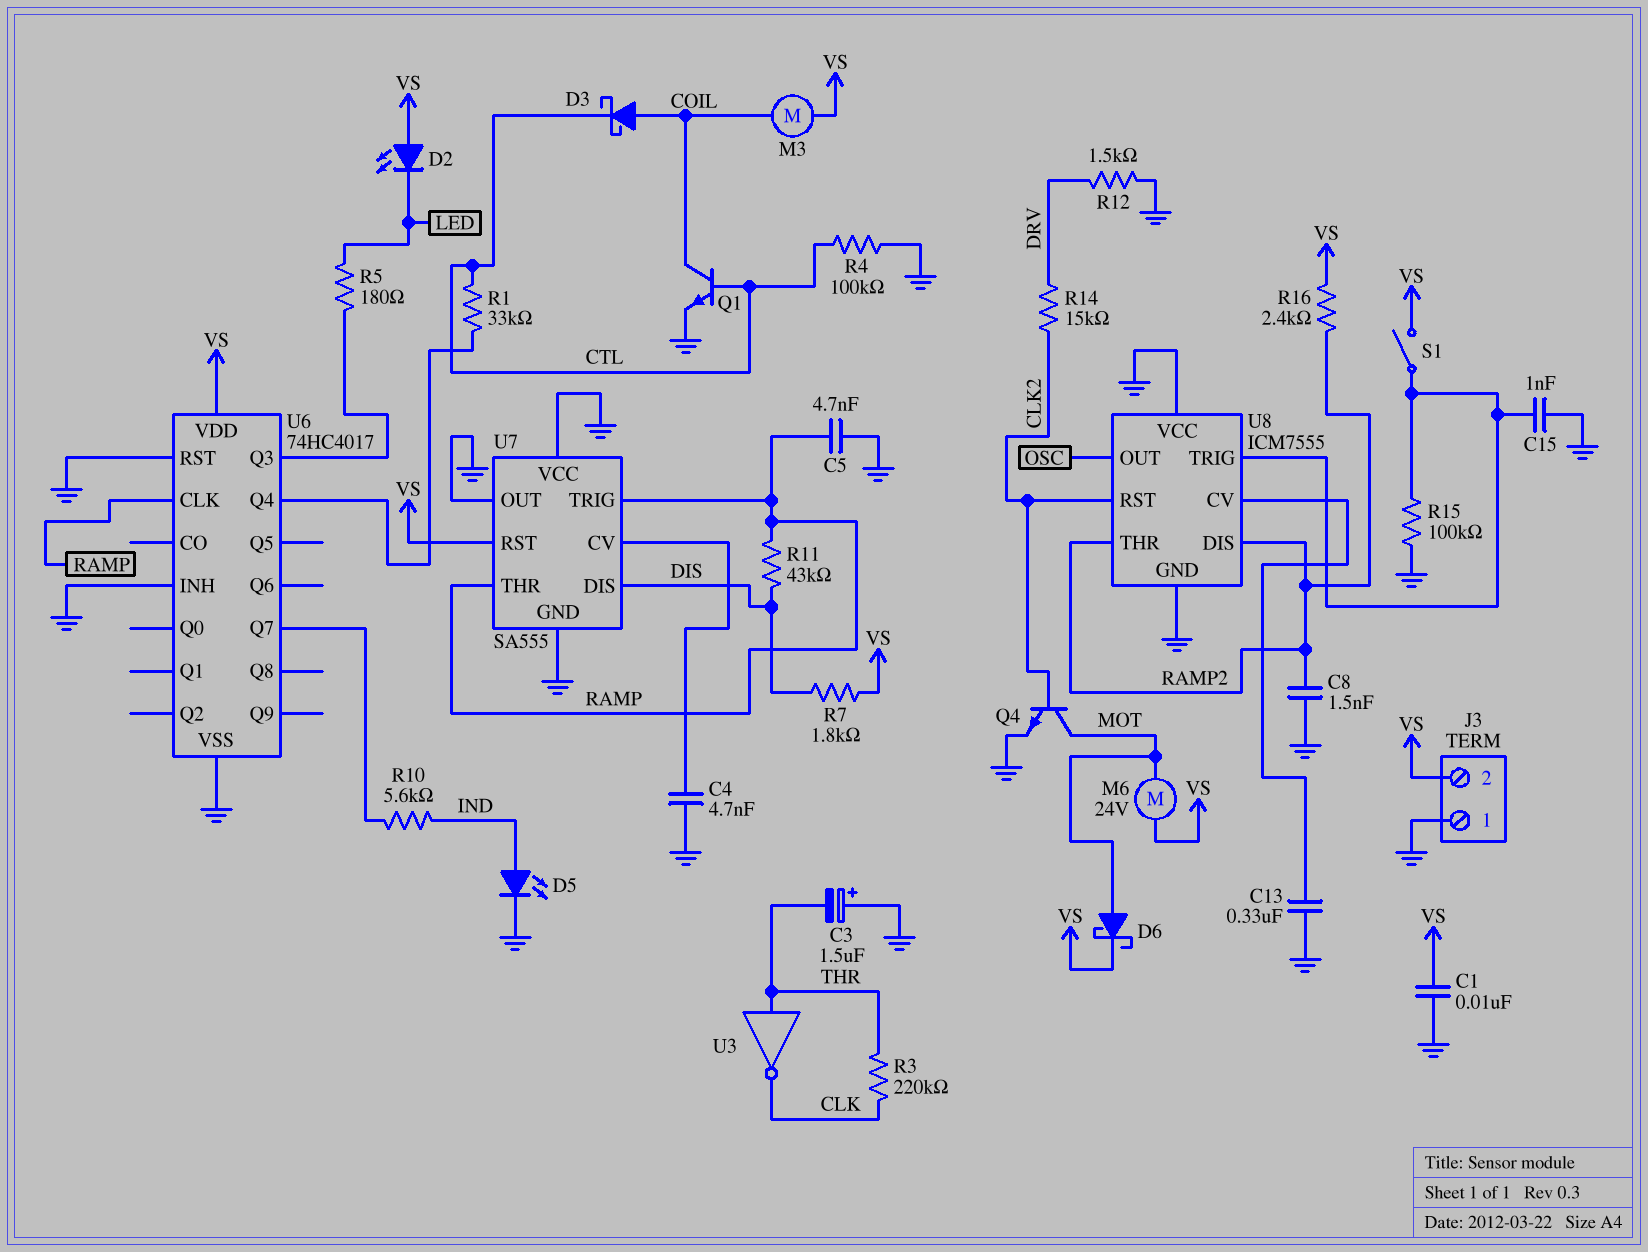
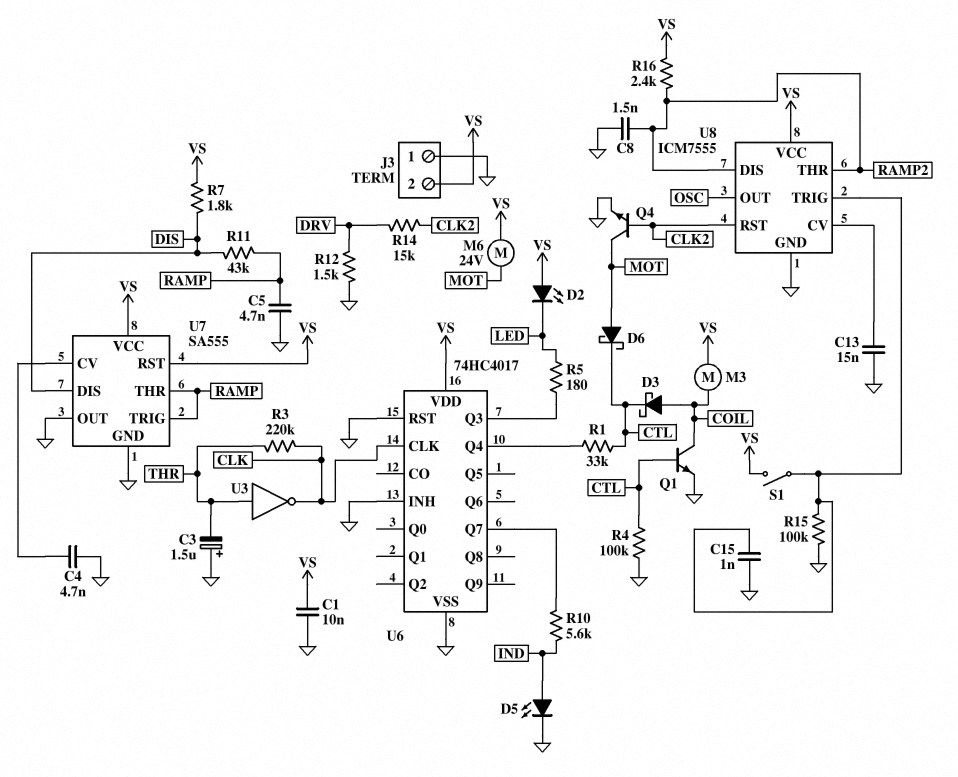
C13: 330nF (GND, U8/CV) -> 15nF (GND, U8/CV)
D6: schottky (A MOT, K VS) -> schottky (A MOT, K CTL)
U6 pin CLK: RAMP -> CLK
U7 pin VCC: GND -> VS
U8 pin VCC: GND -> VS

